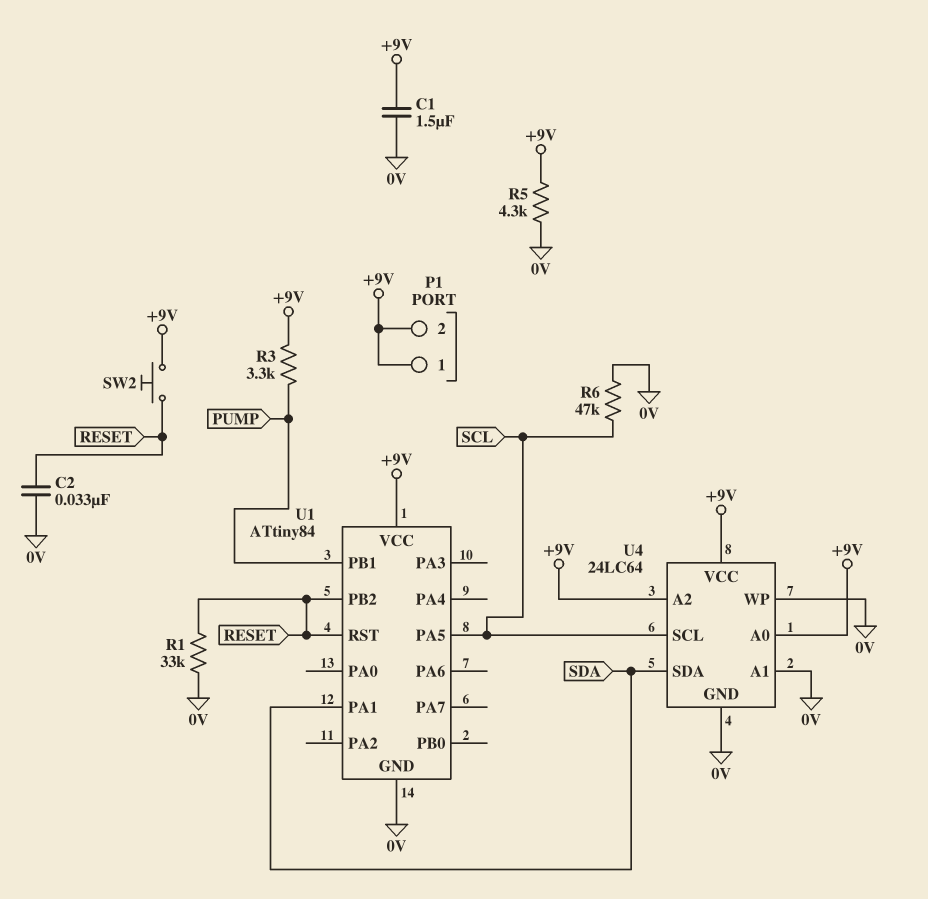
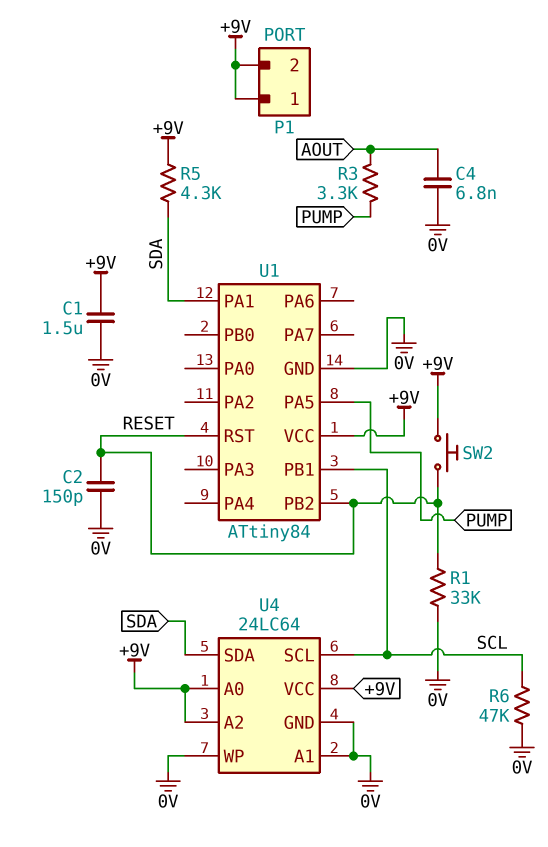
C2: 33nF (0V, RESET) -> 150pF (0V, RESET)
C4: none -> 6.8nF (0V, AOUT)
R3: 3.3k (+9V, PUMP) -> 3.3k (AOUT, PUMP)
R5: 4.3k (+9V, 0V) -> 4.3k (+9V, SDA)
U1 pin PA5: SCL -> PUMP
U1 pin PB1: PUMP -> SCL

